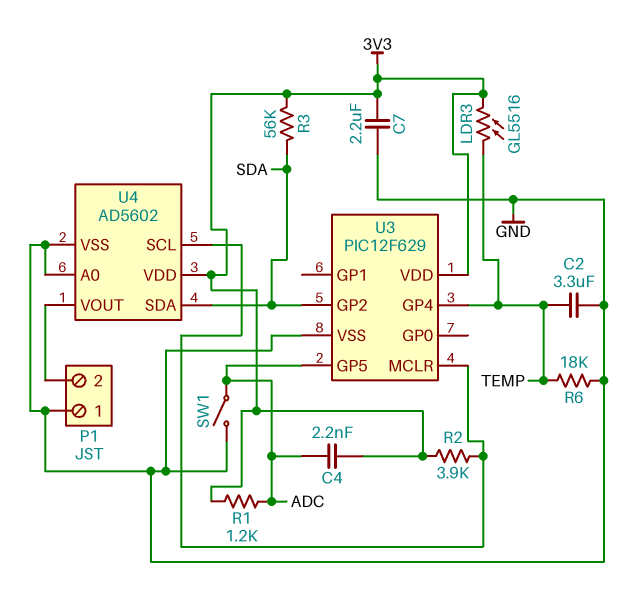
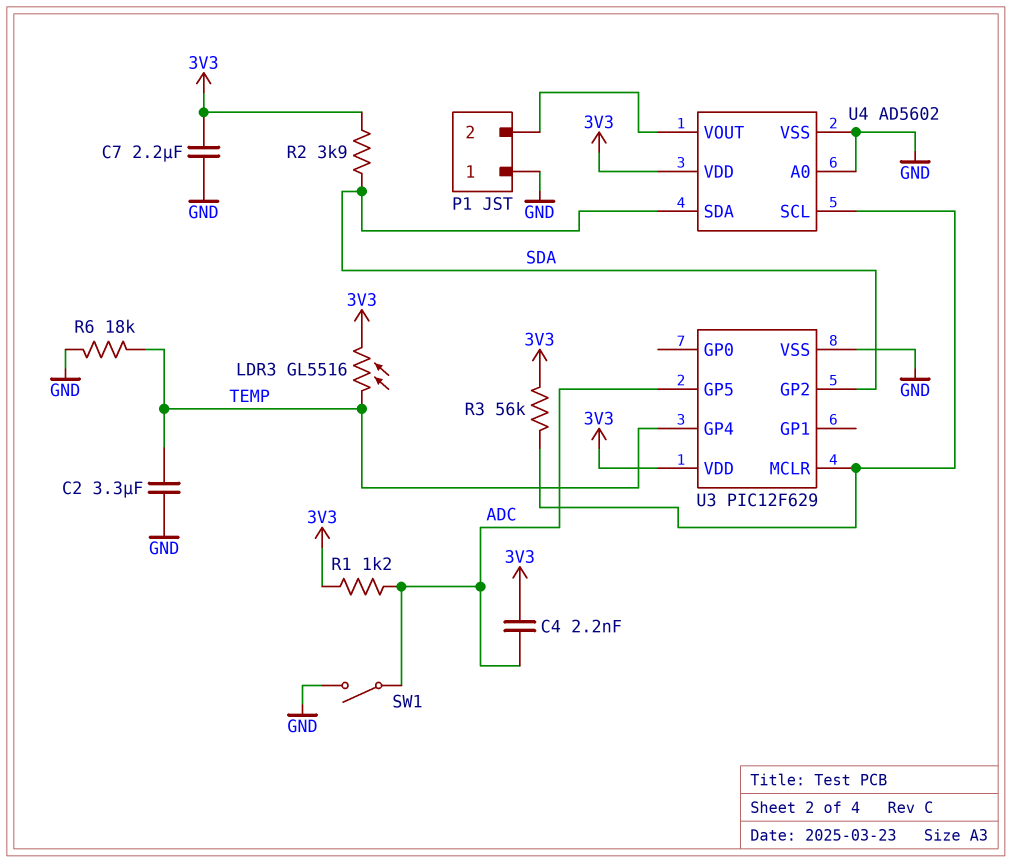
R2: 3.9k (3V3, U3/MCLR) -> 3.9k (3V3, SDA)
R3: 56k (3V3, SDA) -> 56k (3V3, U3/MCLR)

